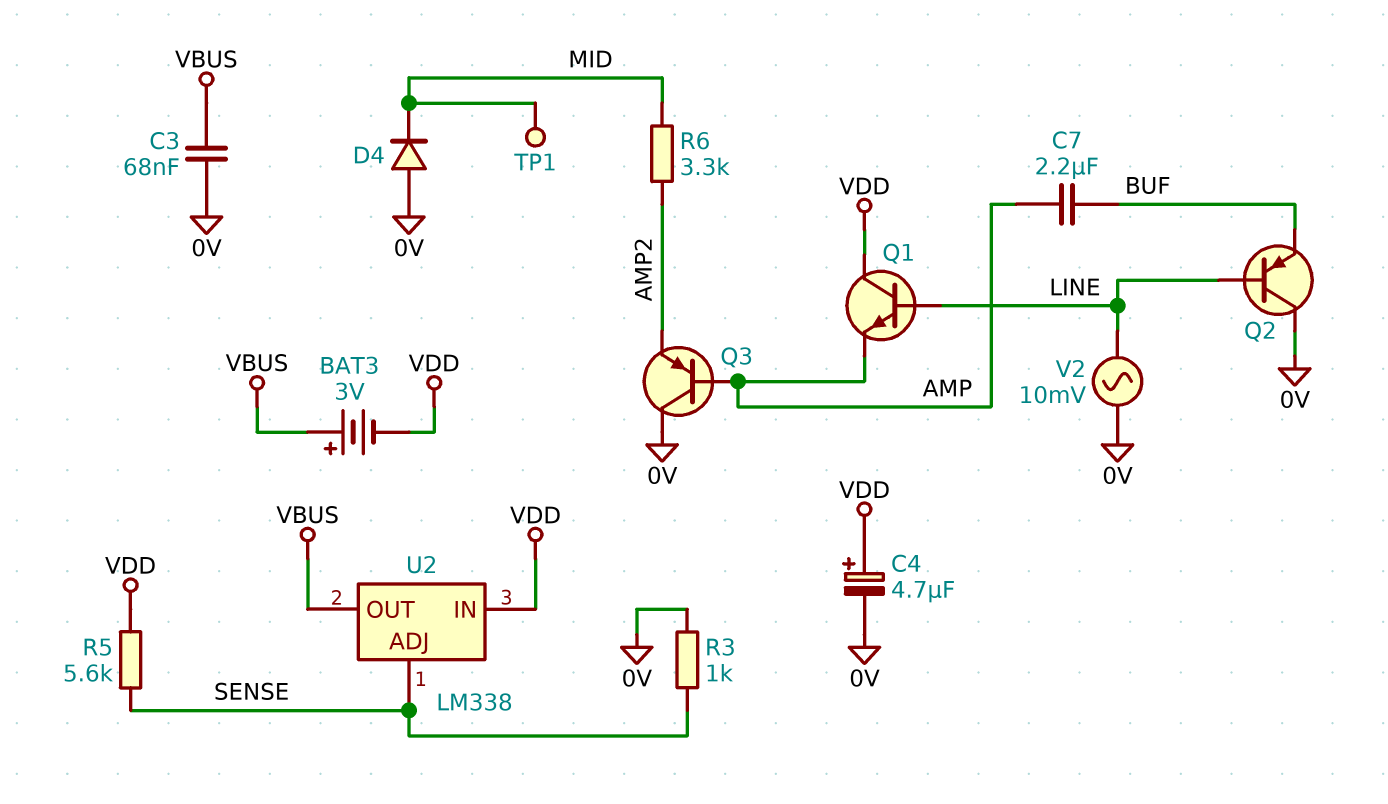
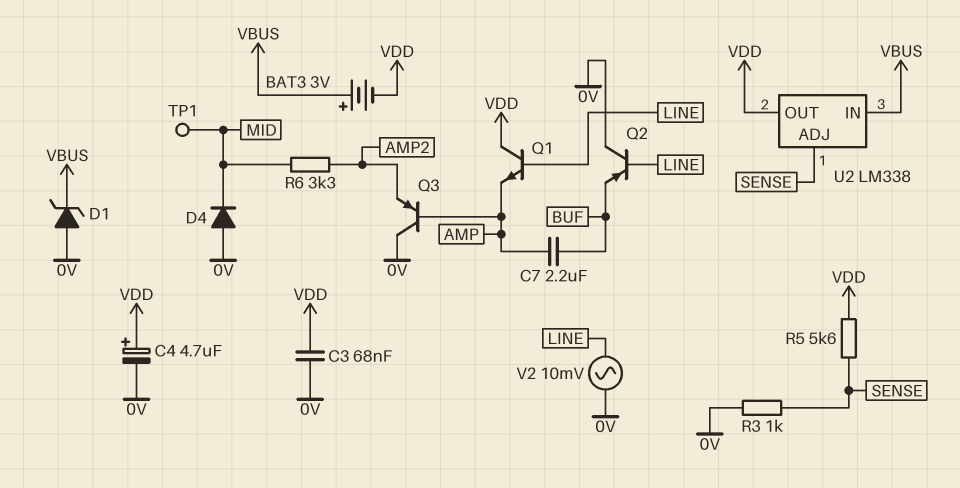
C3: 68nF (0V, VBUS) -> 68nF (0V, VDD)
D1: none -> zener (A 0V, K VBUS)
U2 pin IN: VDD -> VBUS
U2 pin OUT: VBUS -> VDD

